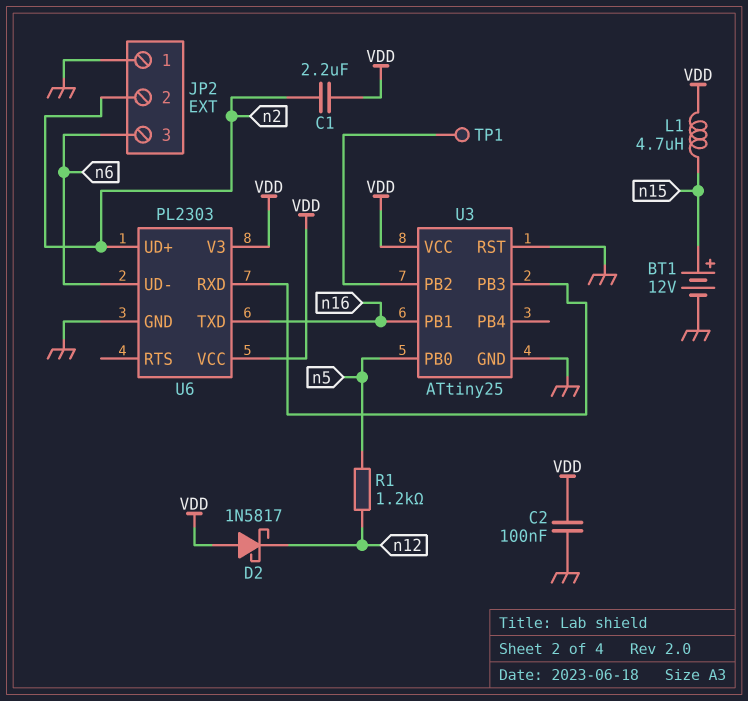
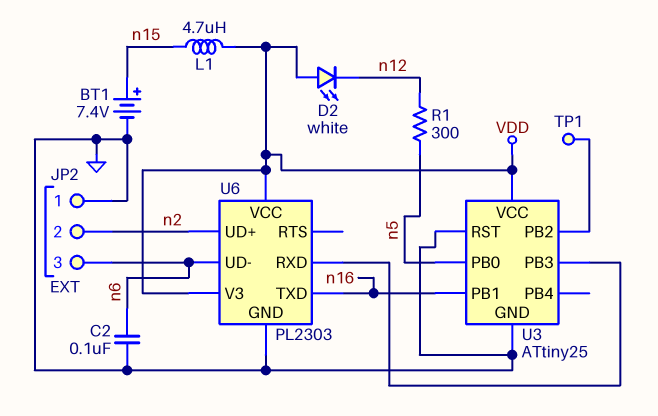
BT1: 12V (plus n15, minus GND) -> 7.4V (plus n15, minus GND)
C1: 2.2uF (VDD, n2) -> none
C2: 100nF (GND, VDD) -> 100nF (GND, n6)
D2: schottky 1N5817 (A VDD, K n12) -> LED white (A VDD, K n12)
R1: 1.2k (n5, n12) -> 300 (n5, n12)

